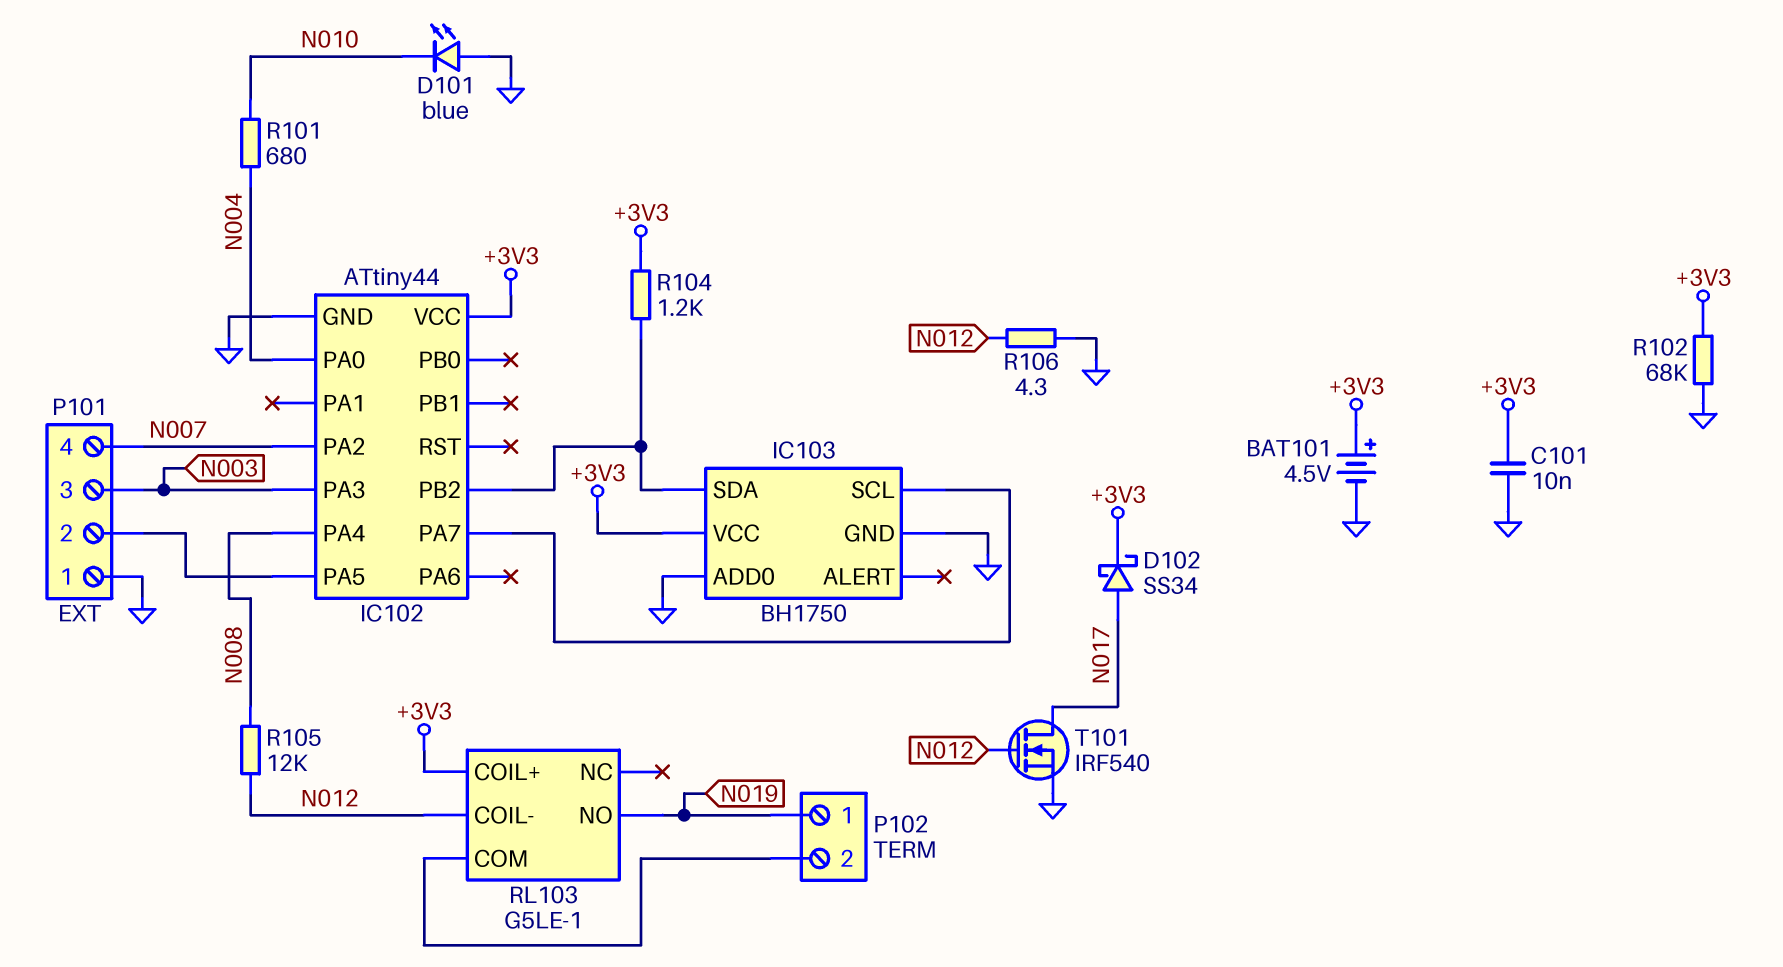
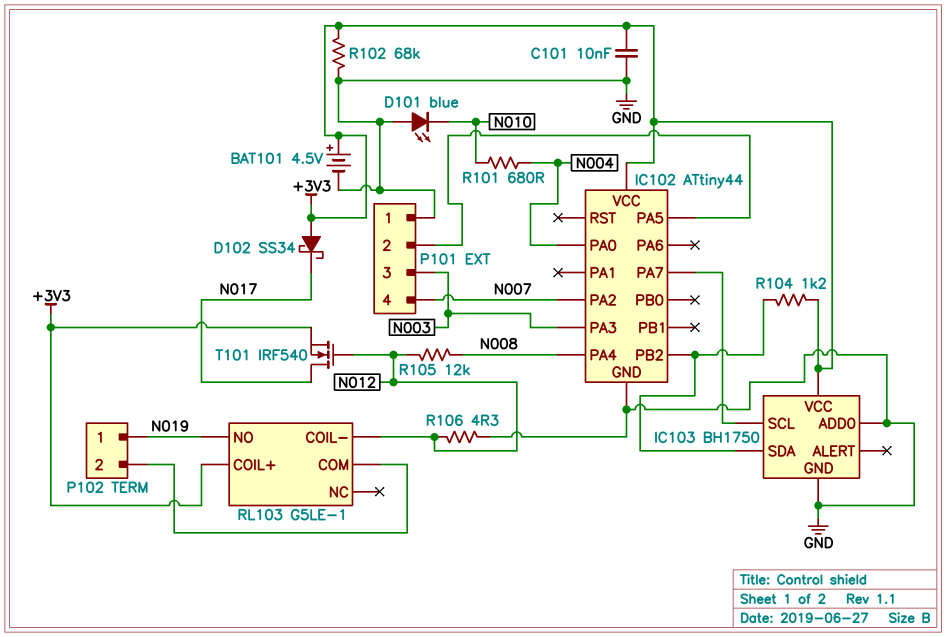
D102: schottky SS34 (A N017, K +3V3) -> schottky SS34 (A +3V3, K N017)
T101: NMOS IRF540 (G N012, D N017, S GND) -> NMOS IRF540 (G N012, D N017, S +3V3)

